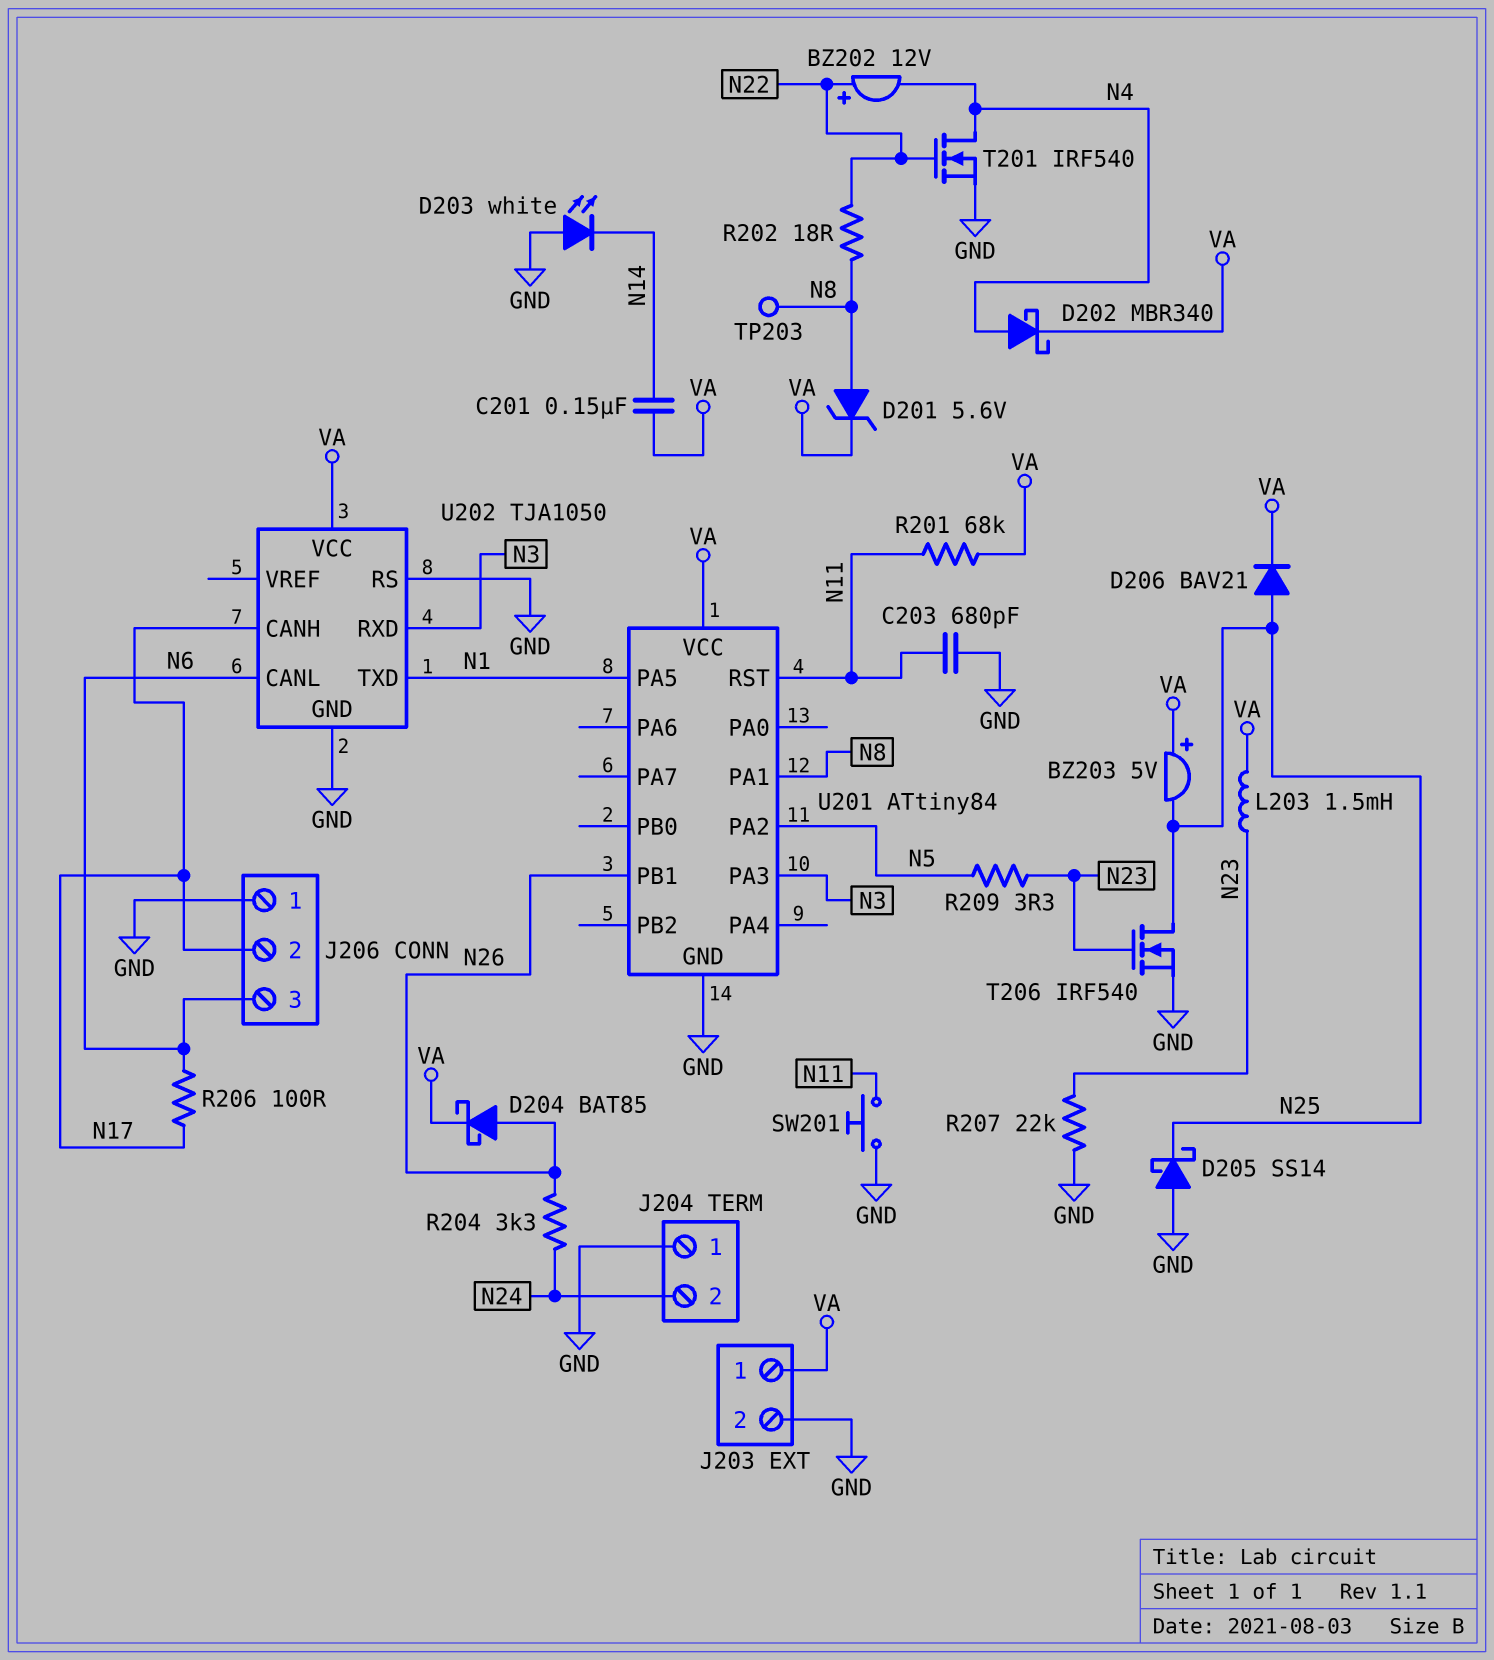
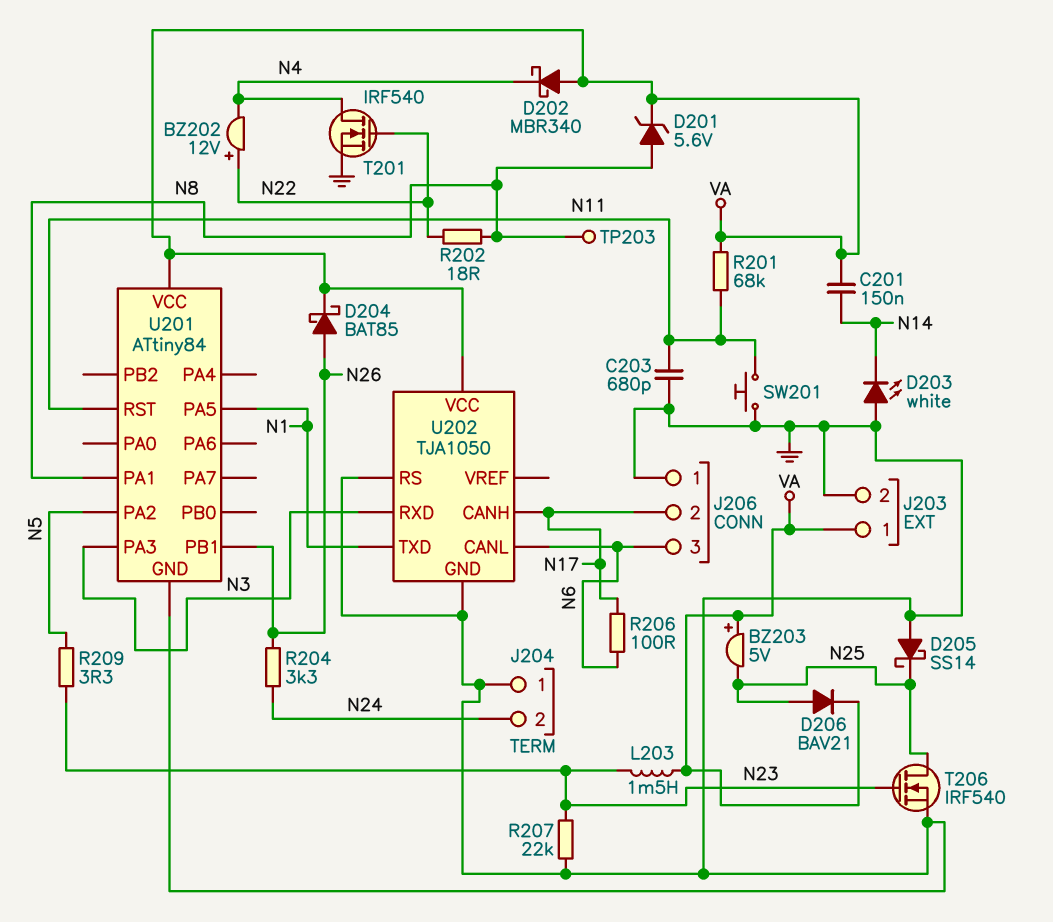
D202: schottky MBR340 (A N4, K VA) -> schottky MBR340 (A VA, K N4)

